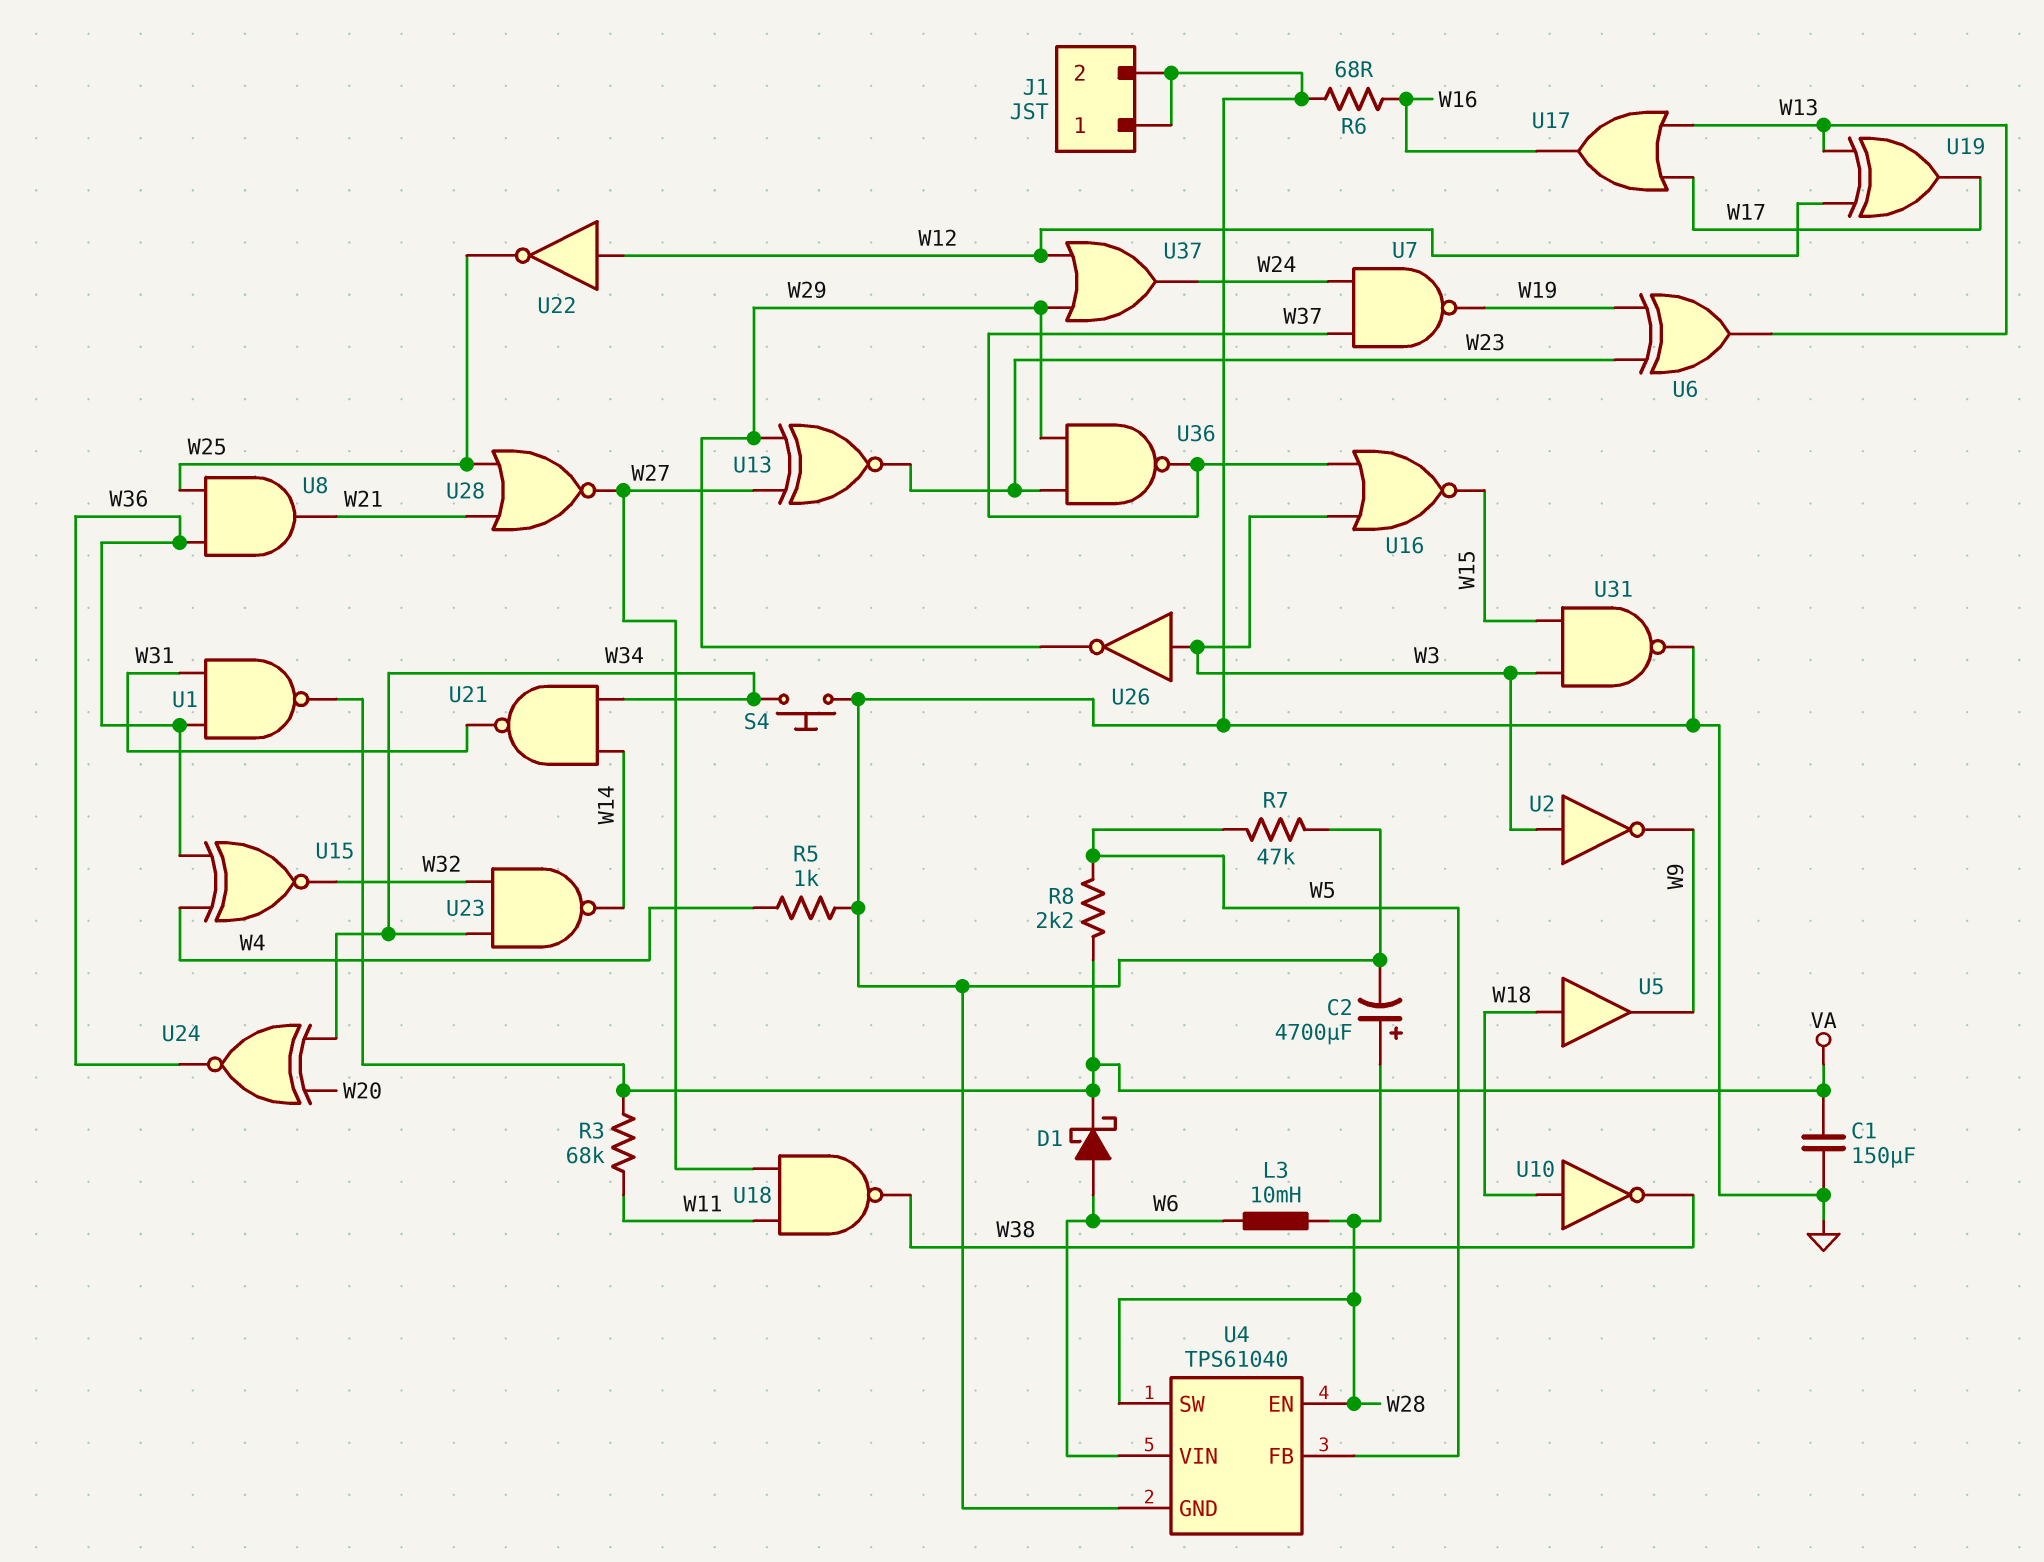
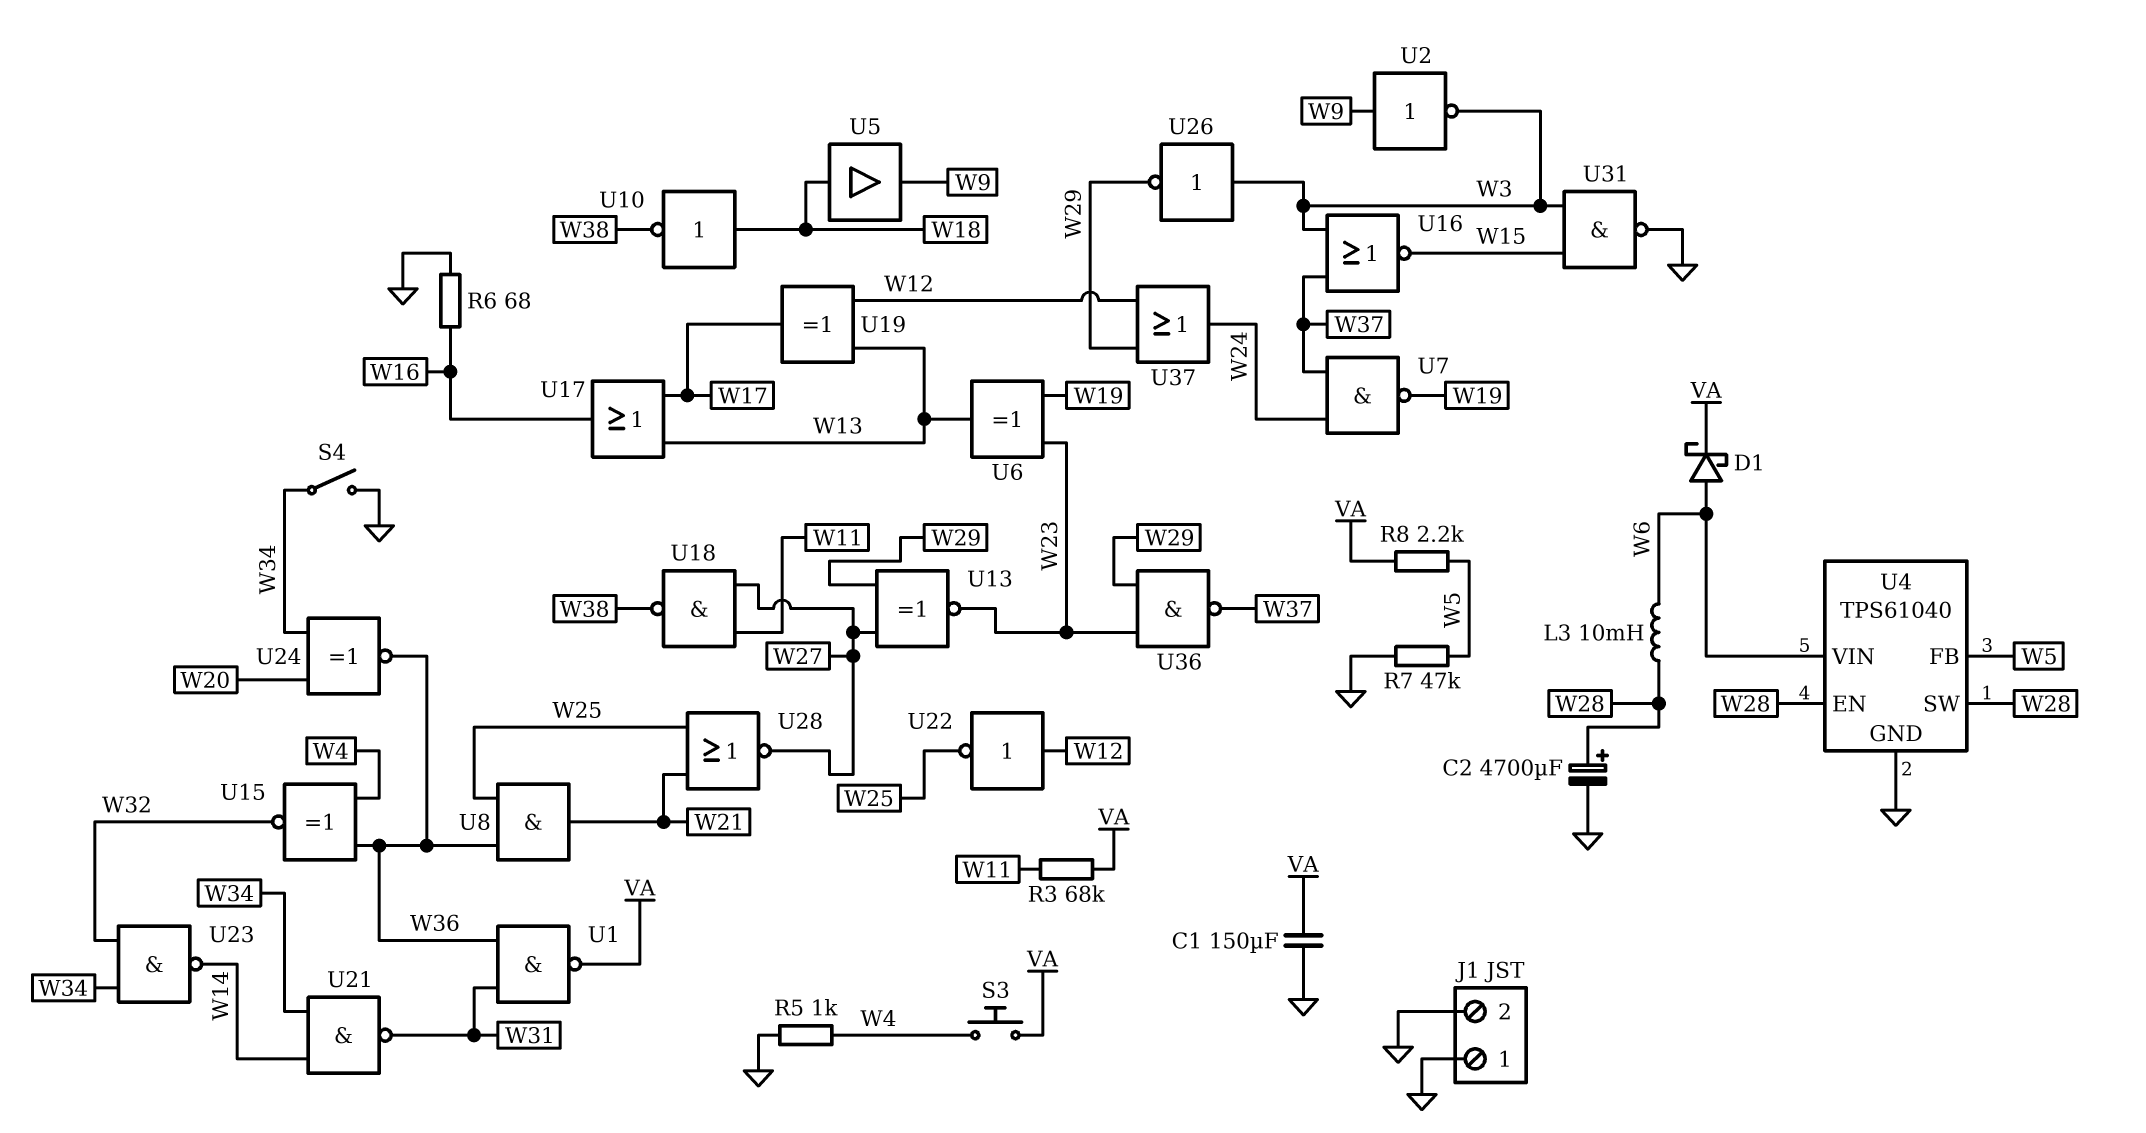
S3: none -> button (VA, W4)
S4: button (GND, W34) -> switch (GND, W34)
U2: NOT (in W3, out W9) -> NOT (in W9, out W3)

